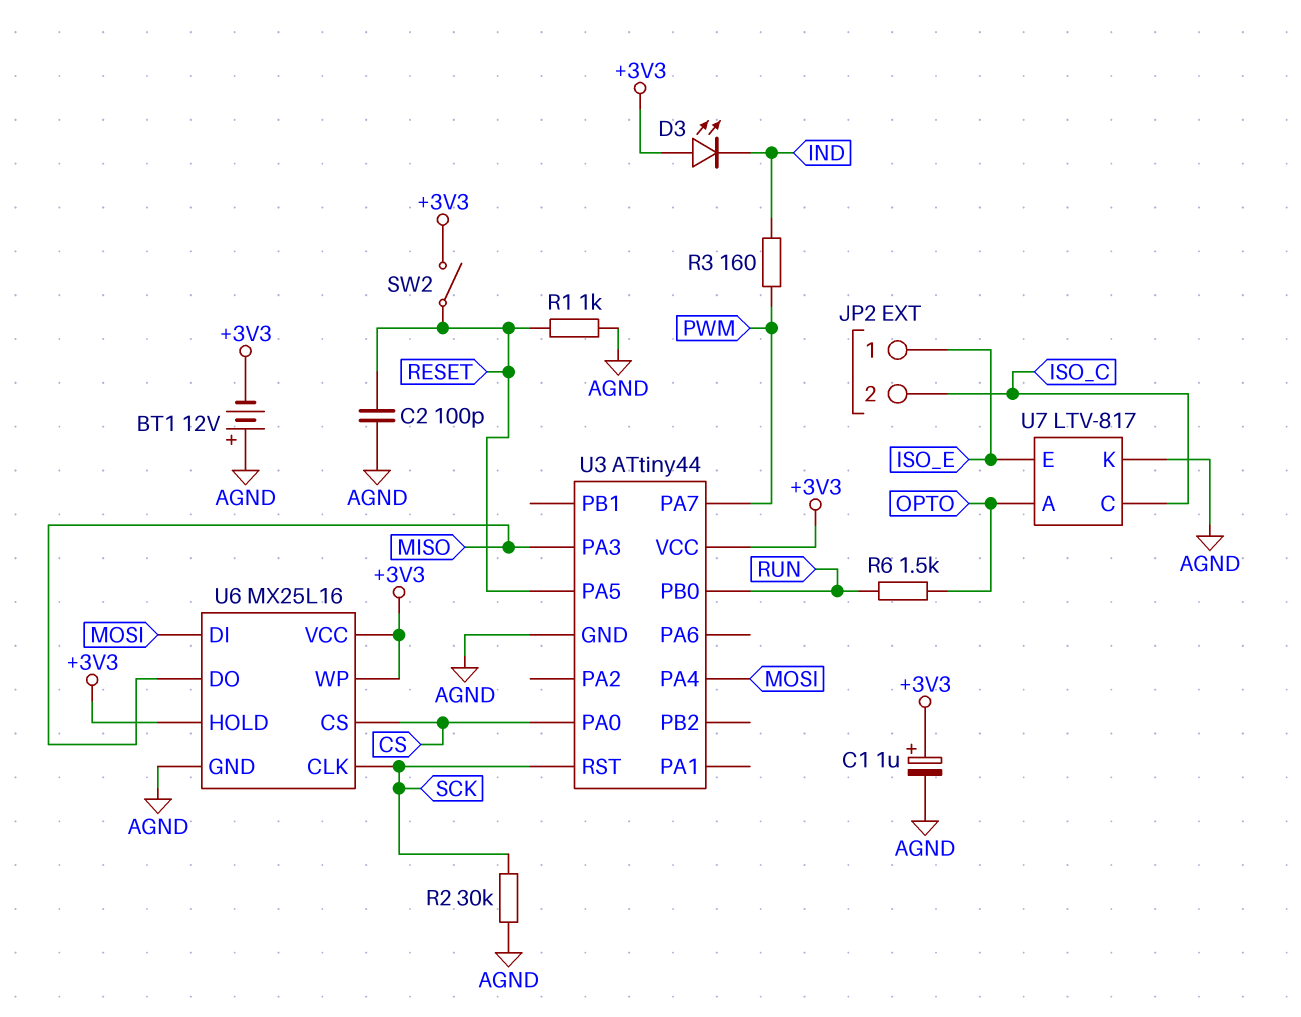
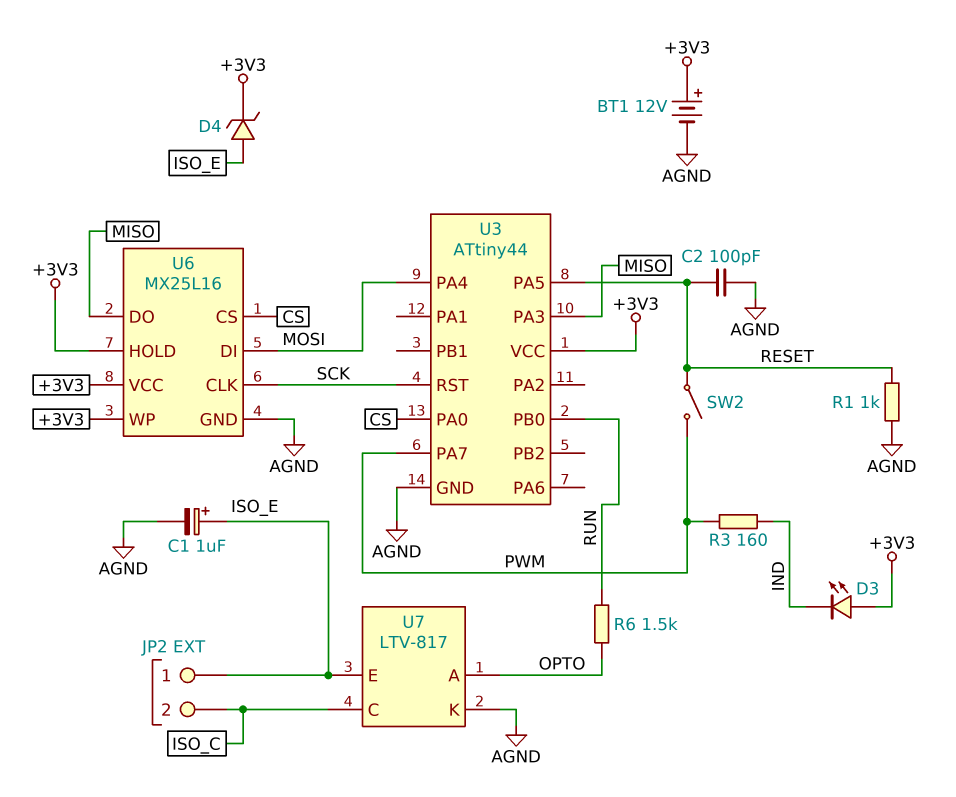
BT1: 12V (plus AGND, minus +3V3) -> 12V (plus +3V3, minus AGND)
C1: 1uF (plus +3V3, minus AGND) -> 1uF (plus ISO_E, minus AGND)
D4: none -> zener (A ISO_E, K +3V3)
R2: 30k (AGND, SCK) -> none
SW2: switch (+3V3, RESET) -> switch (PWM, RESET)

